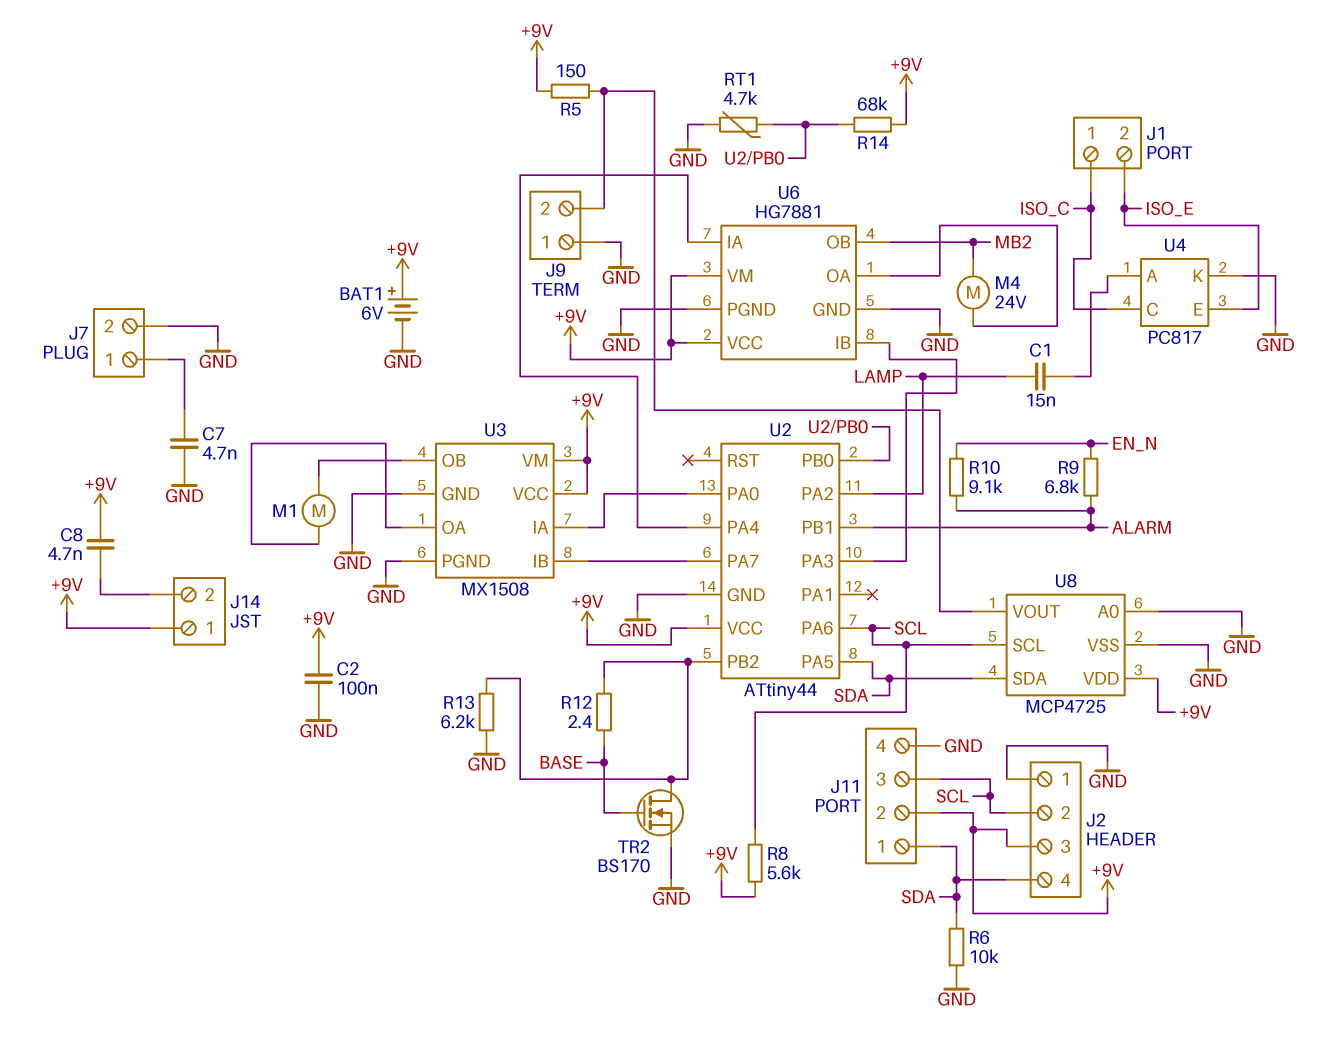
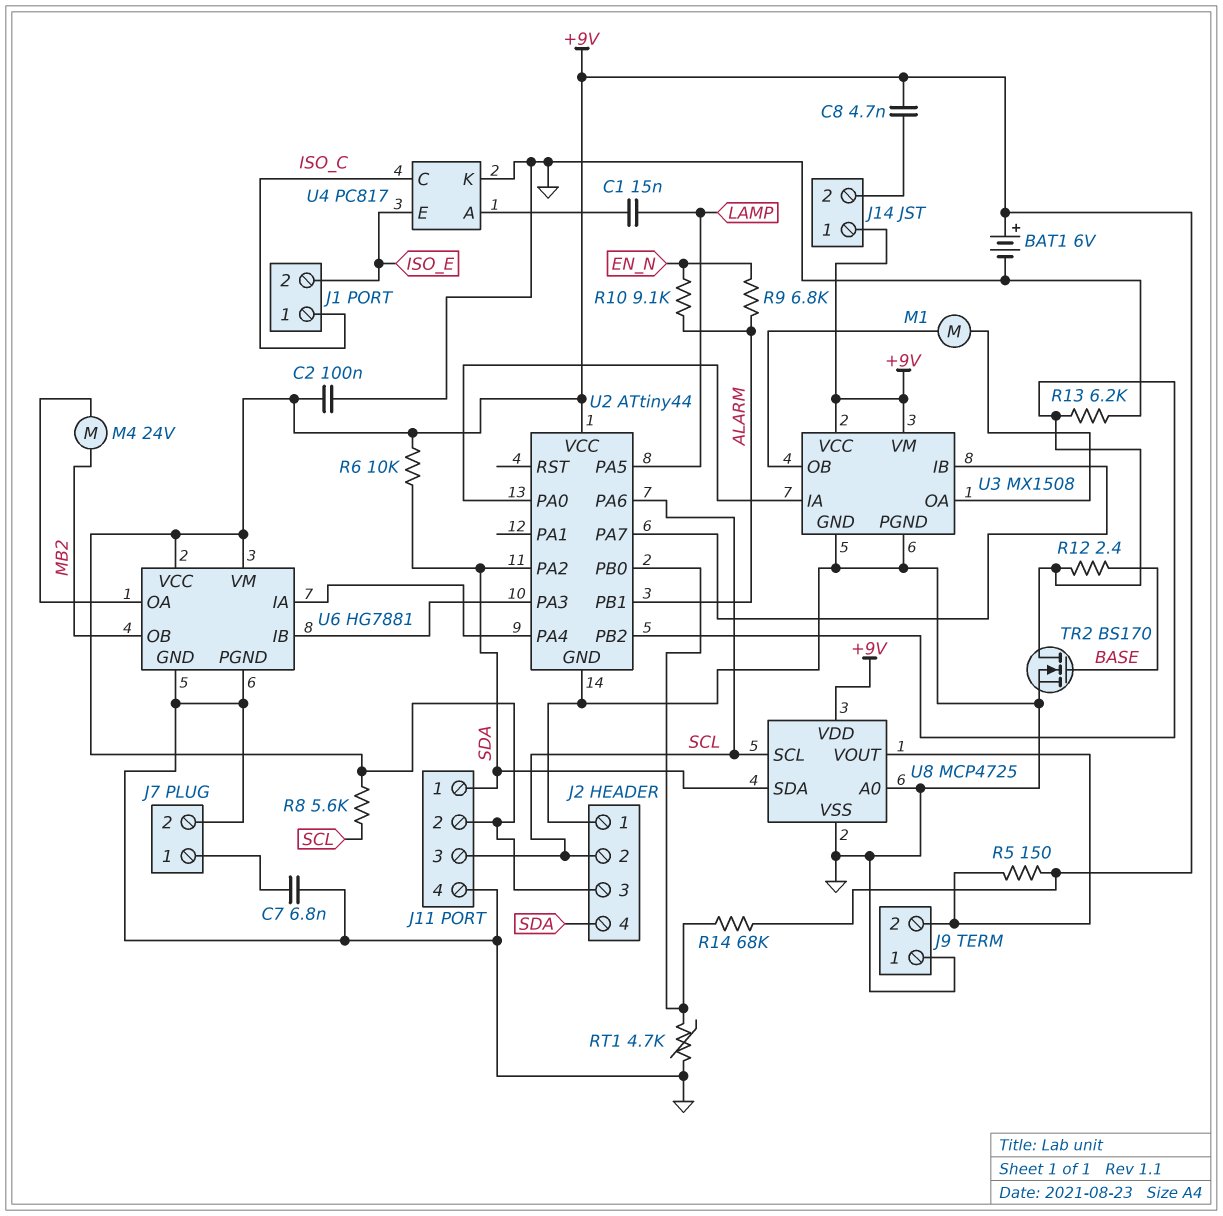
C7: 4.7nF (GND, J7/1) -> 6.8nF (GND, J7/1)
R6: 10k (GND, SDA) -> 10k (+9V, SDA)
U2 pin PA2: LAMP -> SDA
U2 pin PA5: SDA -> LAMP

